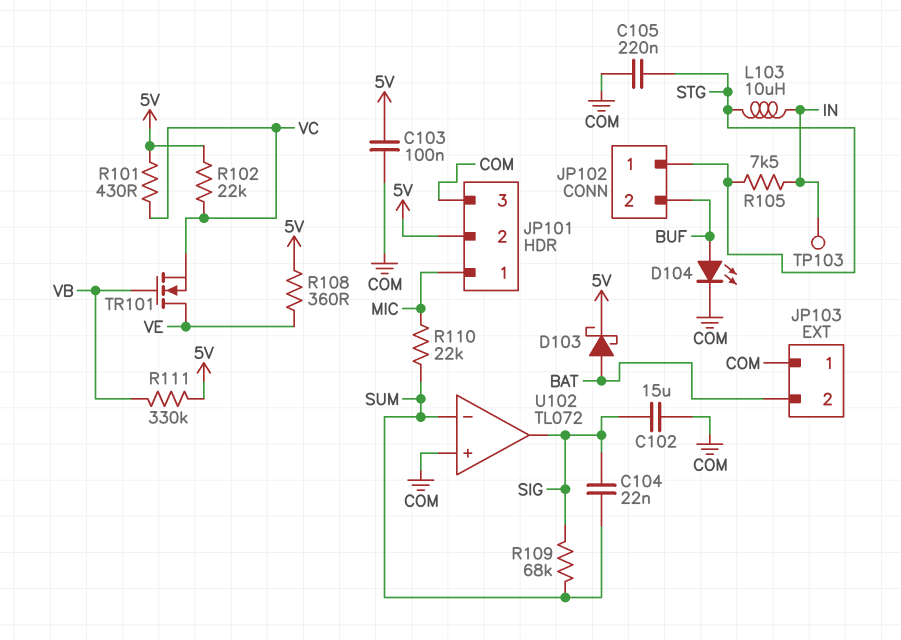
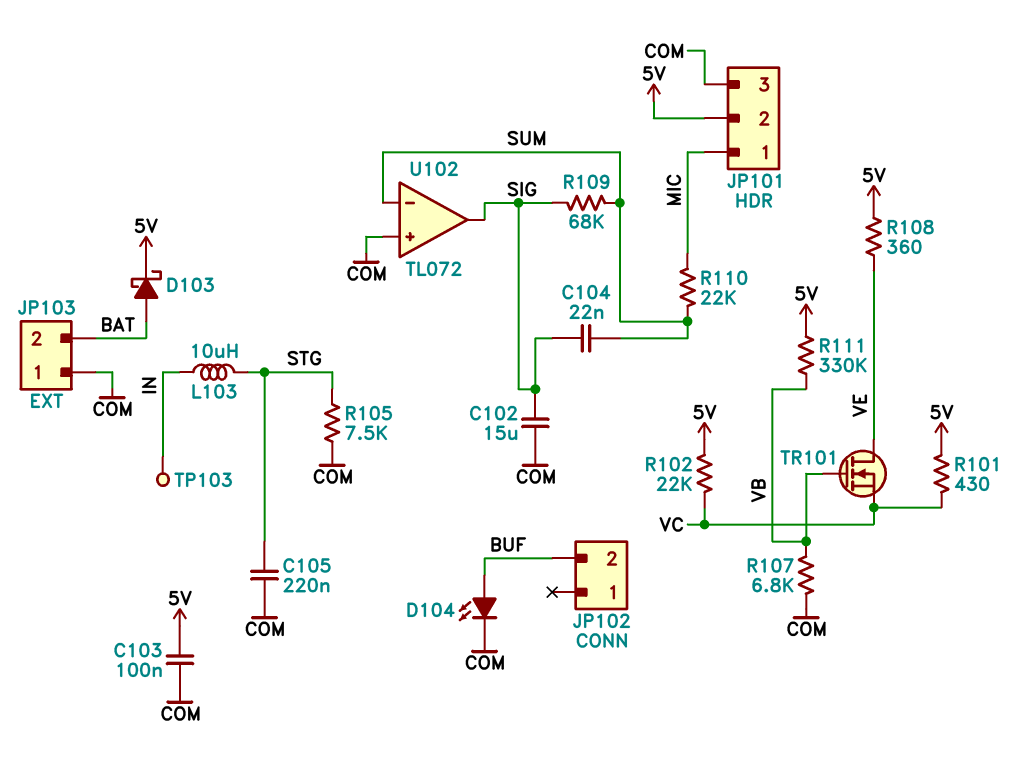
JP102 pin 1: STG -> none
R105: 7.5k (IN, STG) -> 7.5k (COM, STG)
R107: none -> 6.8k (COM, VB)

